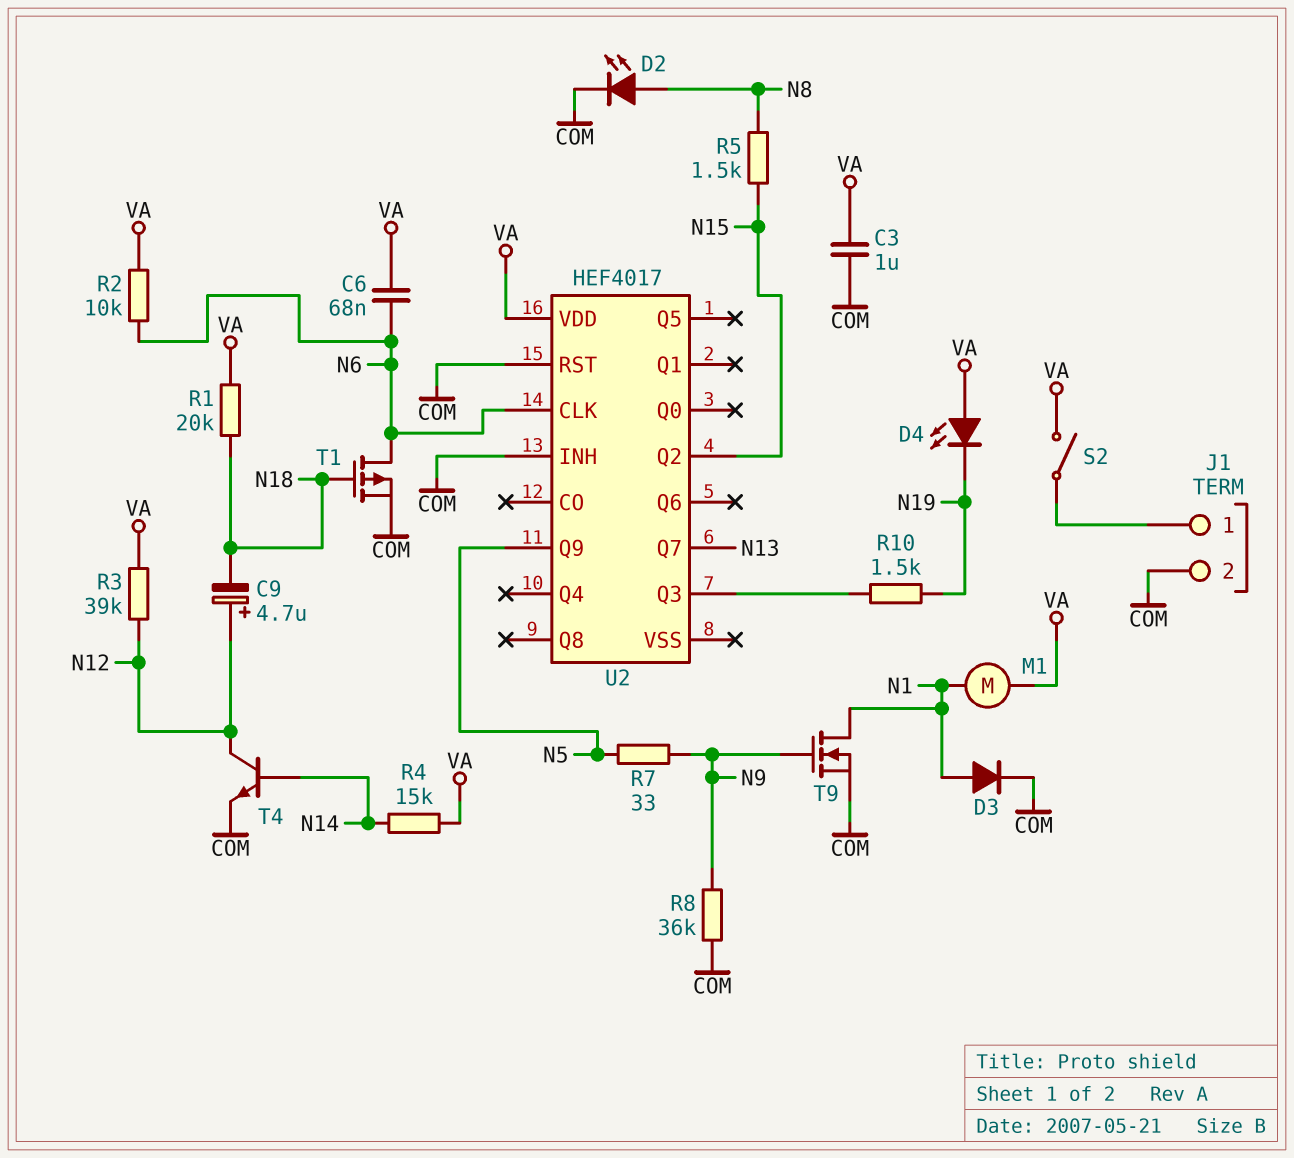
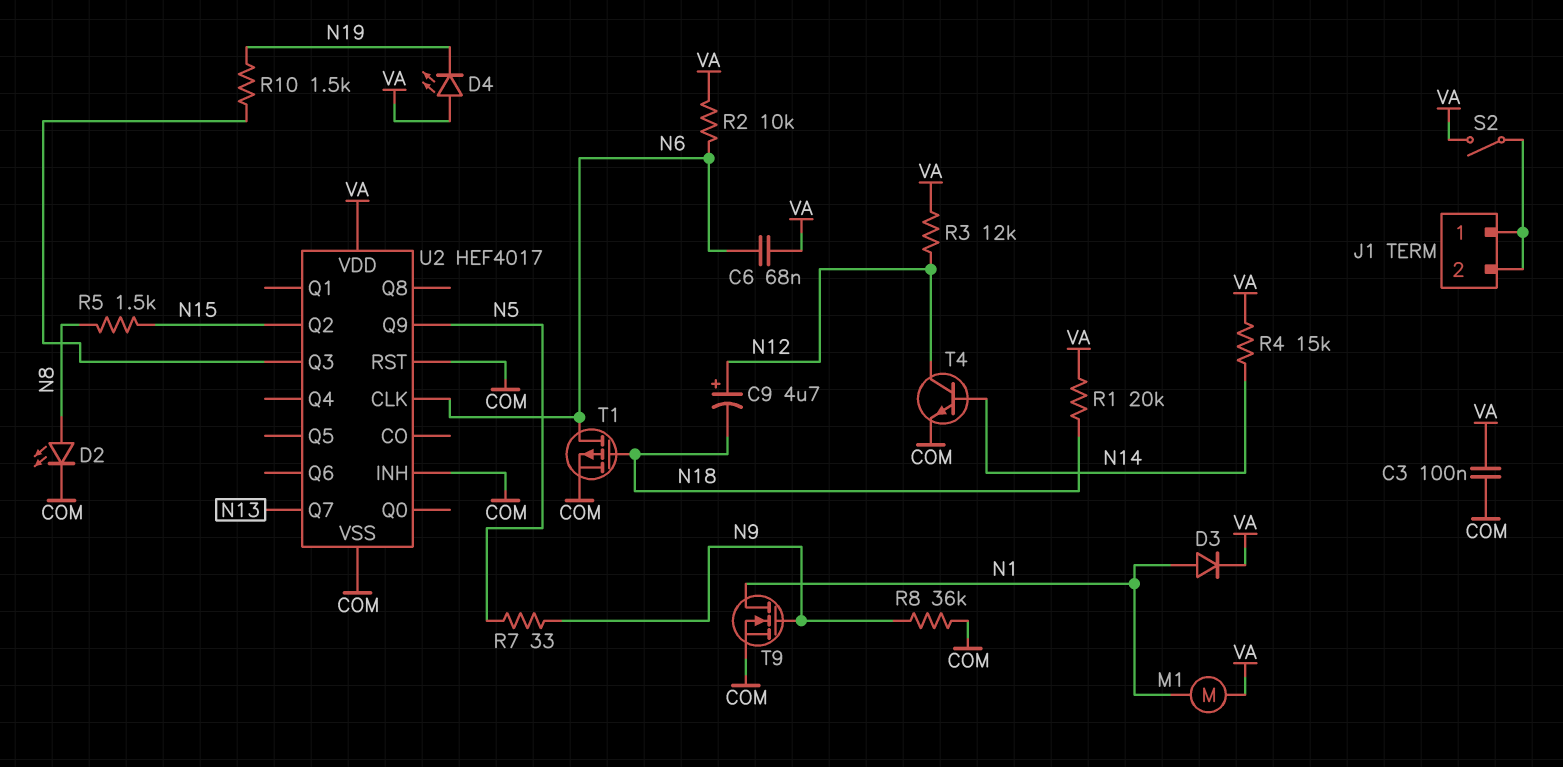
C3: 1uF (COM, VA) -> 100nF (COM, VA)
D3: diode (A N1, K COM) -> diode (A N1, K VA)
J1 pin 2: COM -> J1/1
R3: 39k (N12, VA) -> 12k (N12, VA)
U2 pin VSS: none -> COM

